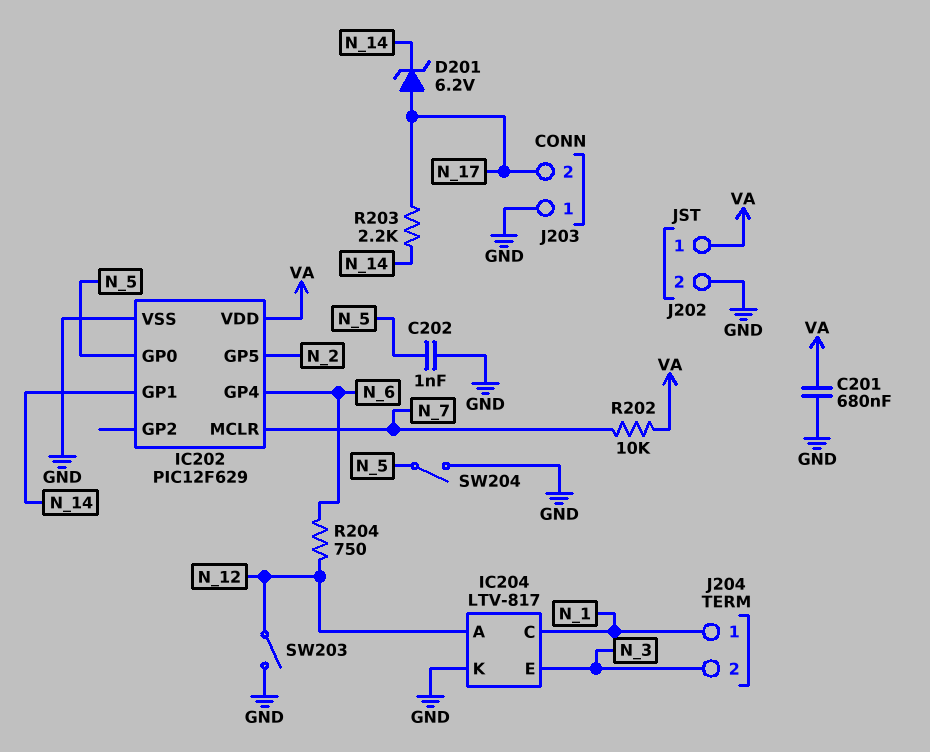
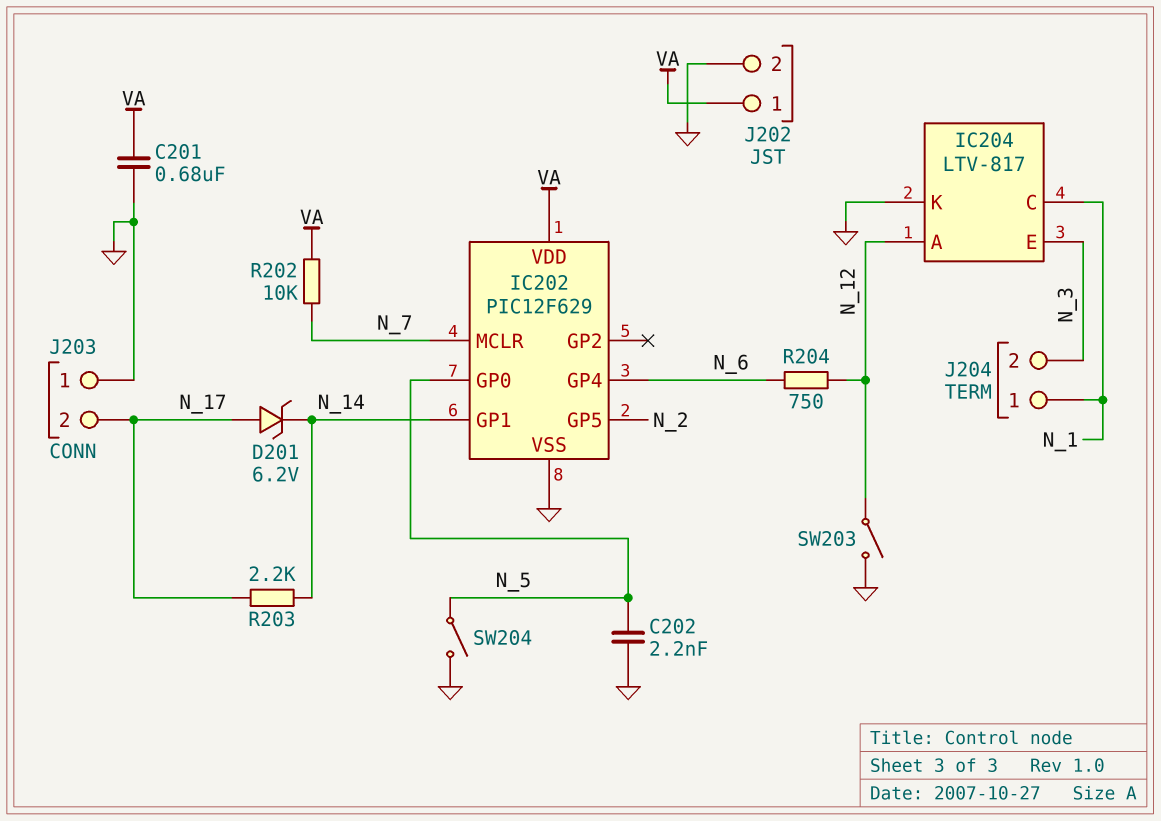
C202: 1nF (GND, N_5) -> 2.2nF (GND, N_5)

